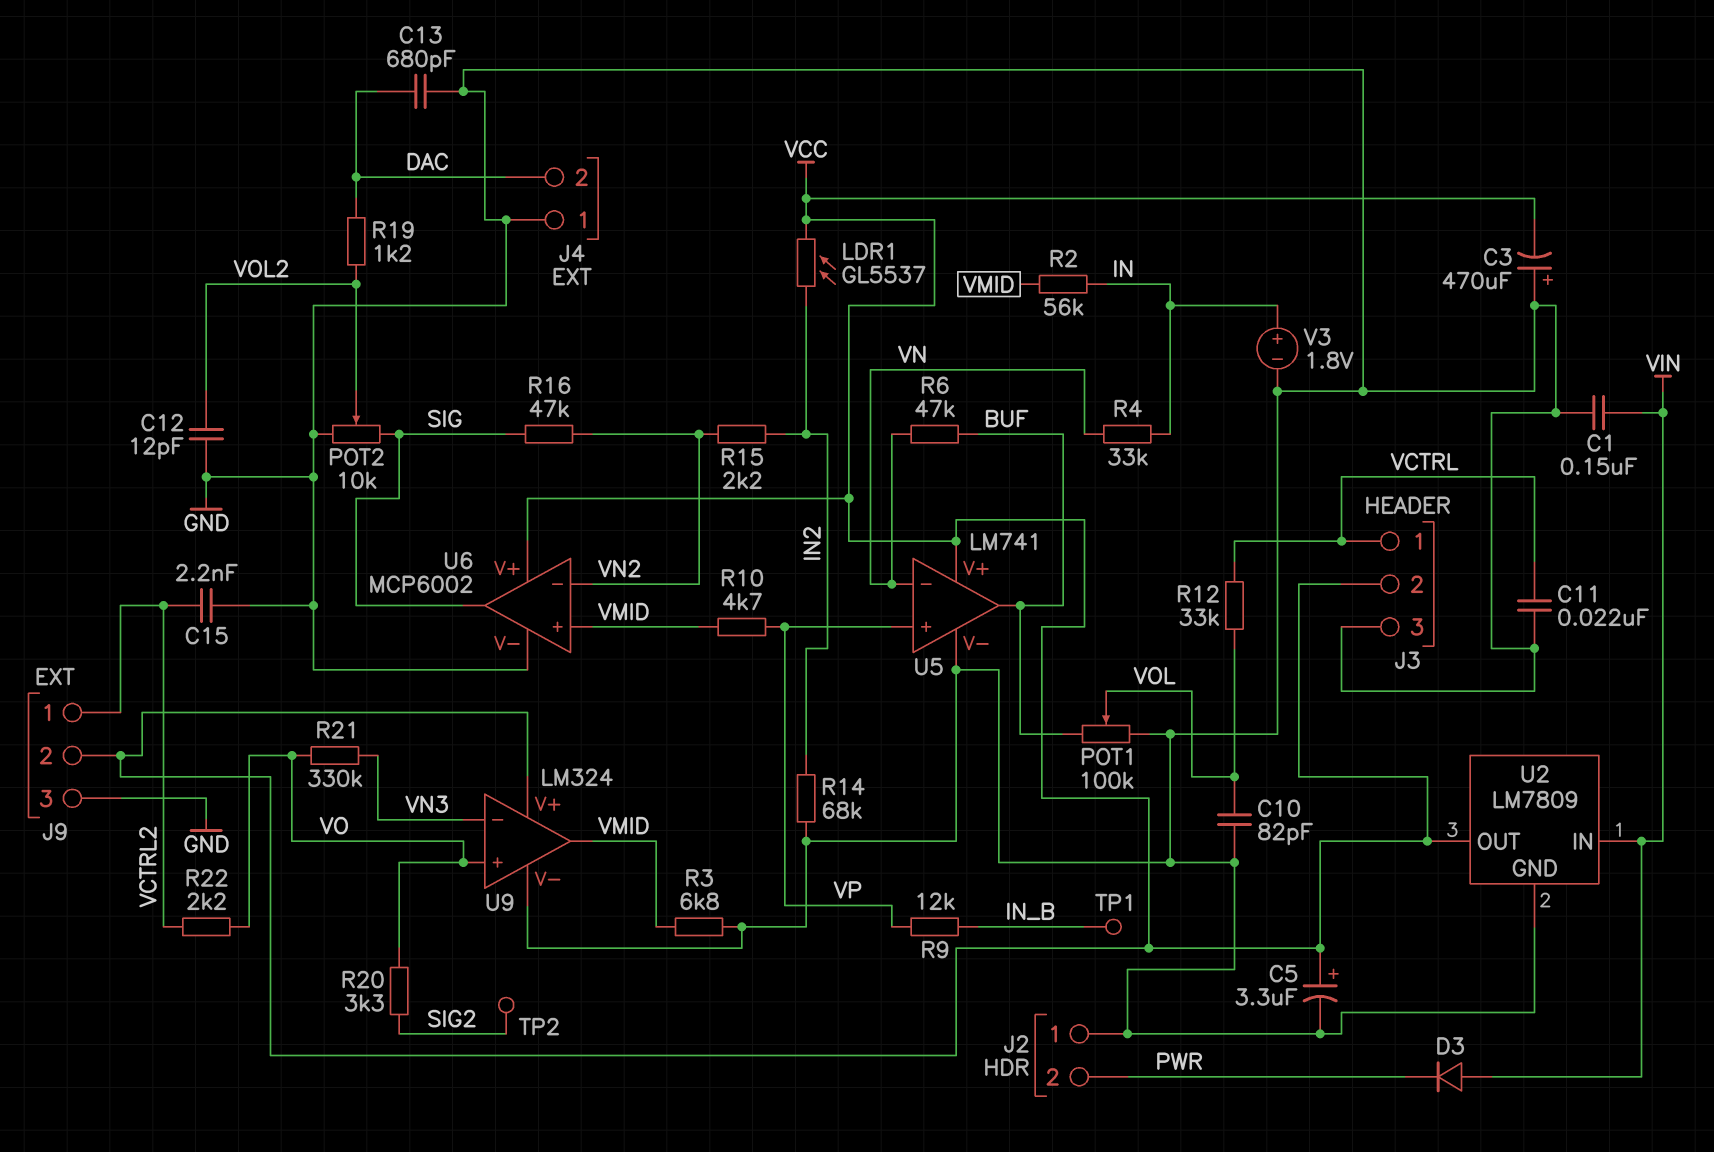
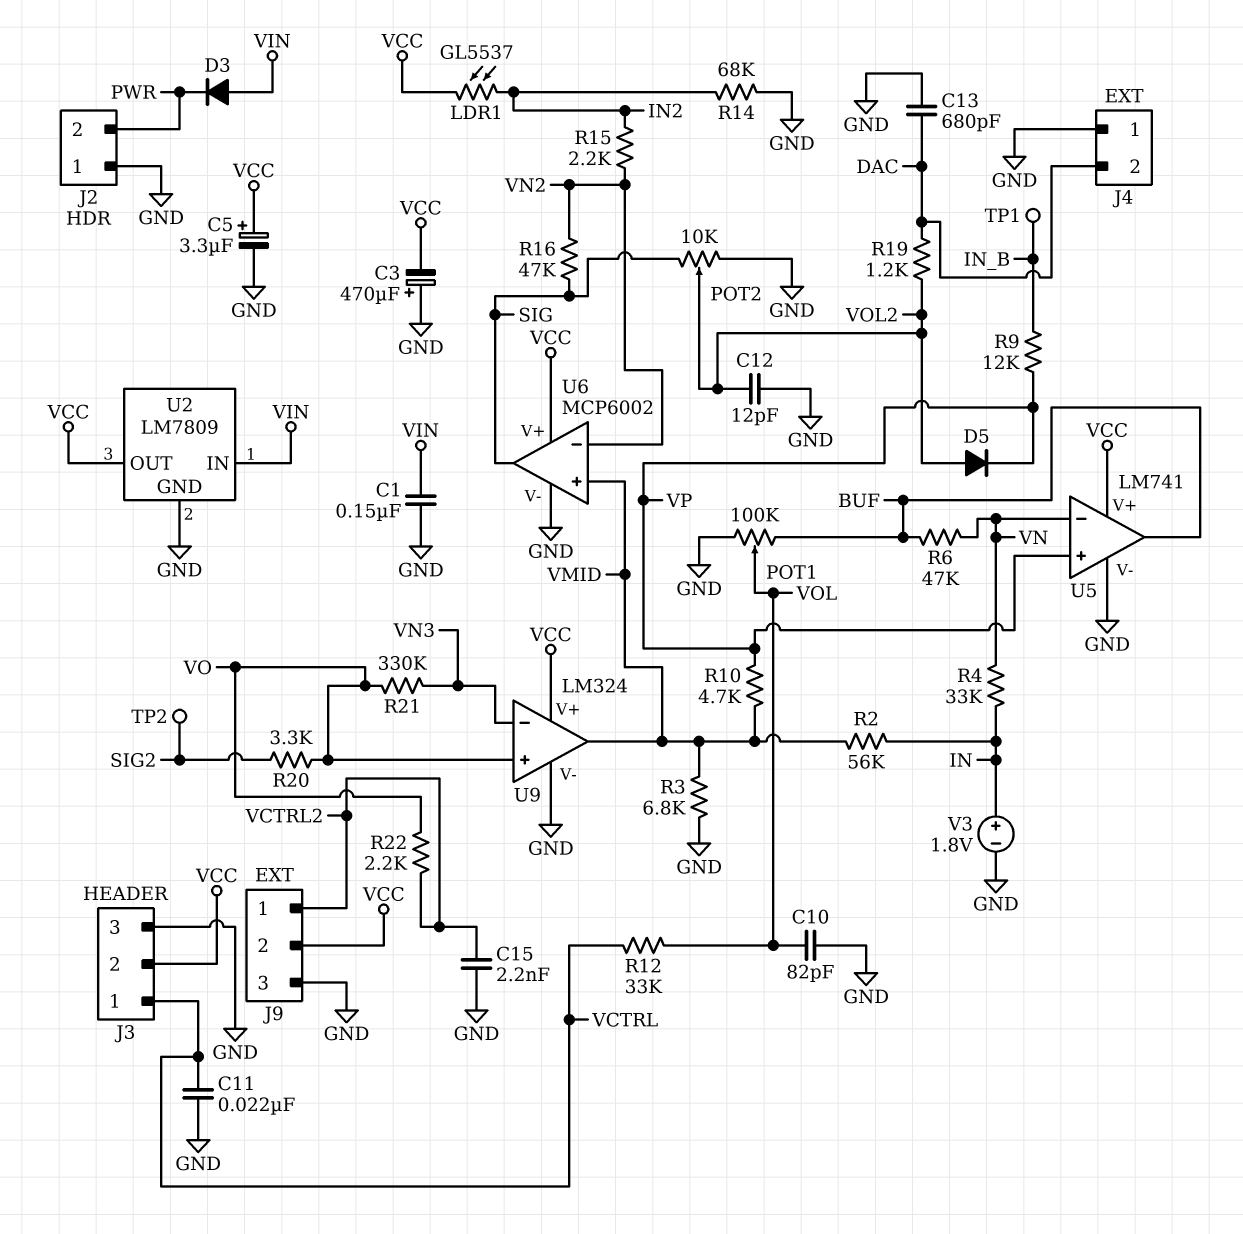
D5: none -> diode (A VOL2, K VP)

